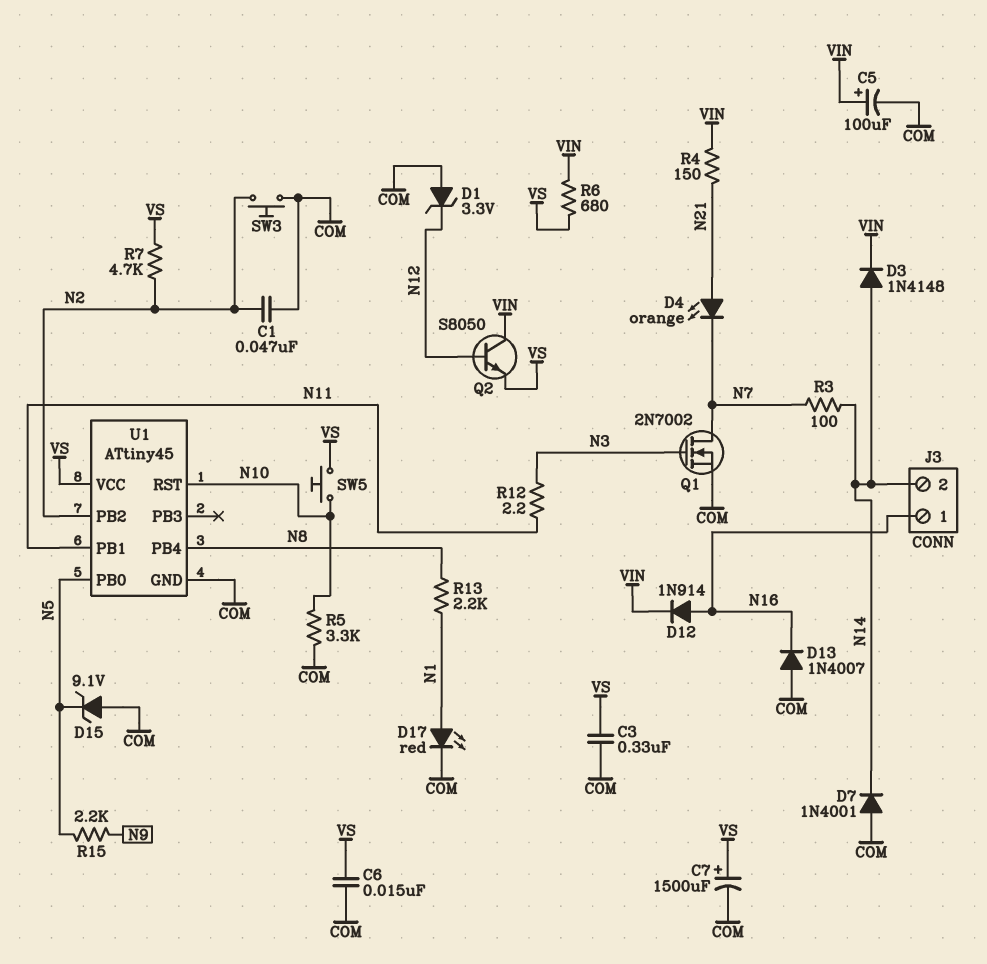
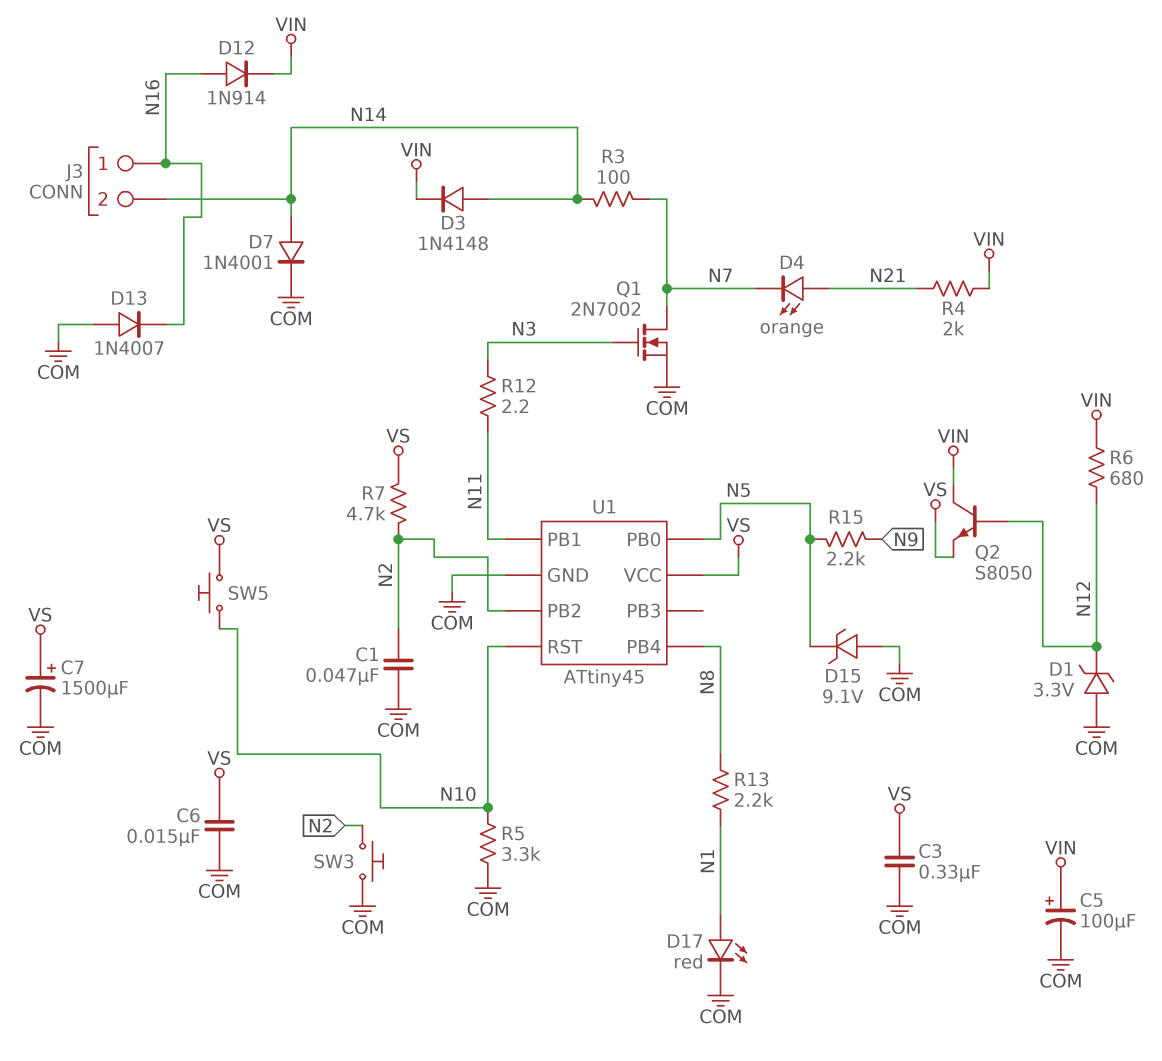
D7: diode 1N4001 (A COM, K N14) -> diode 1N4001 (A N14, K COM)
R4: 150 (N21, VIN) -> 2k (N21, VIN)
R6: 680 (VIN, VS) -> 680 (N12, VIN)

